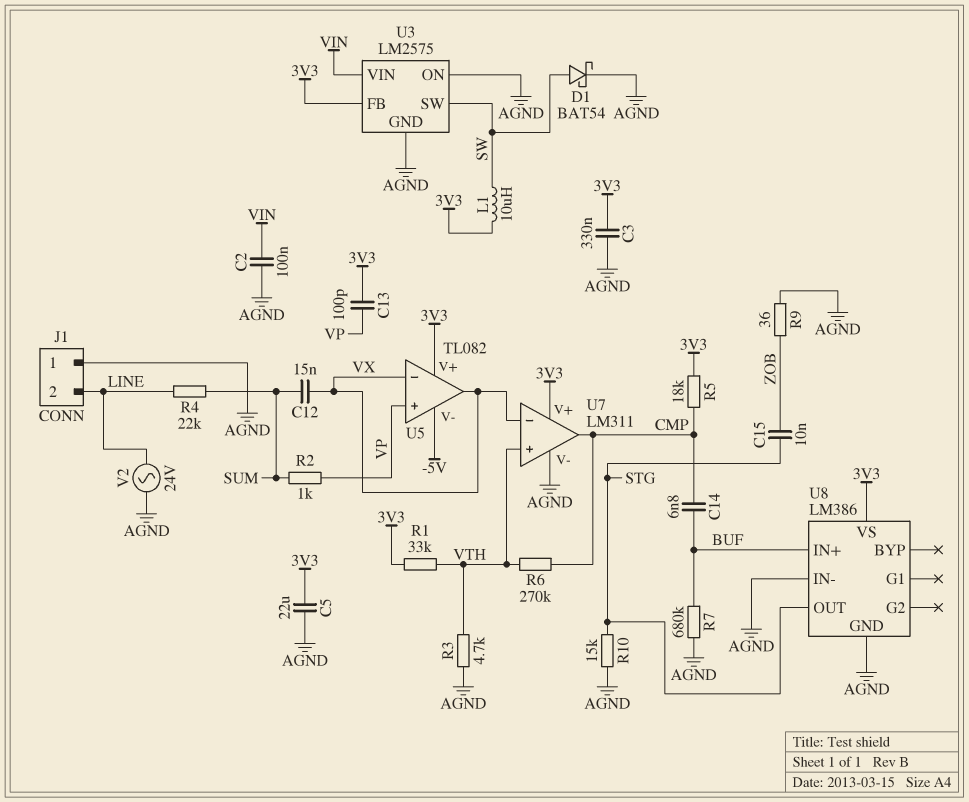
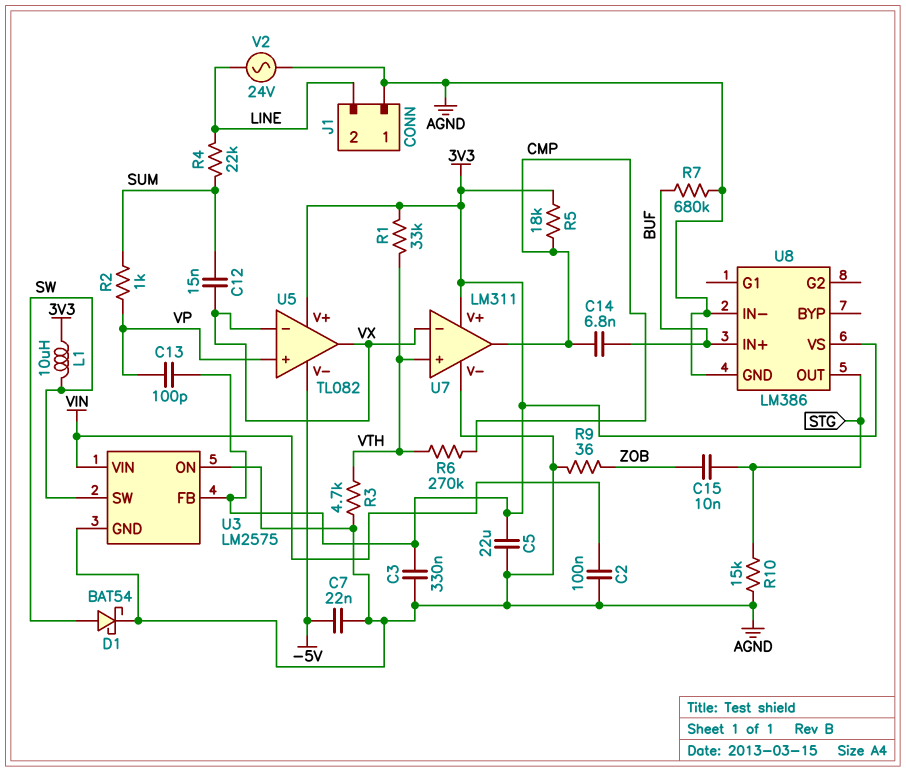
C7: none -> 22nF (-5V, AGND)

